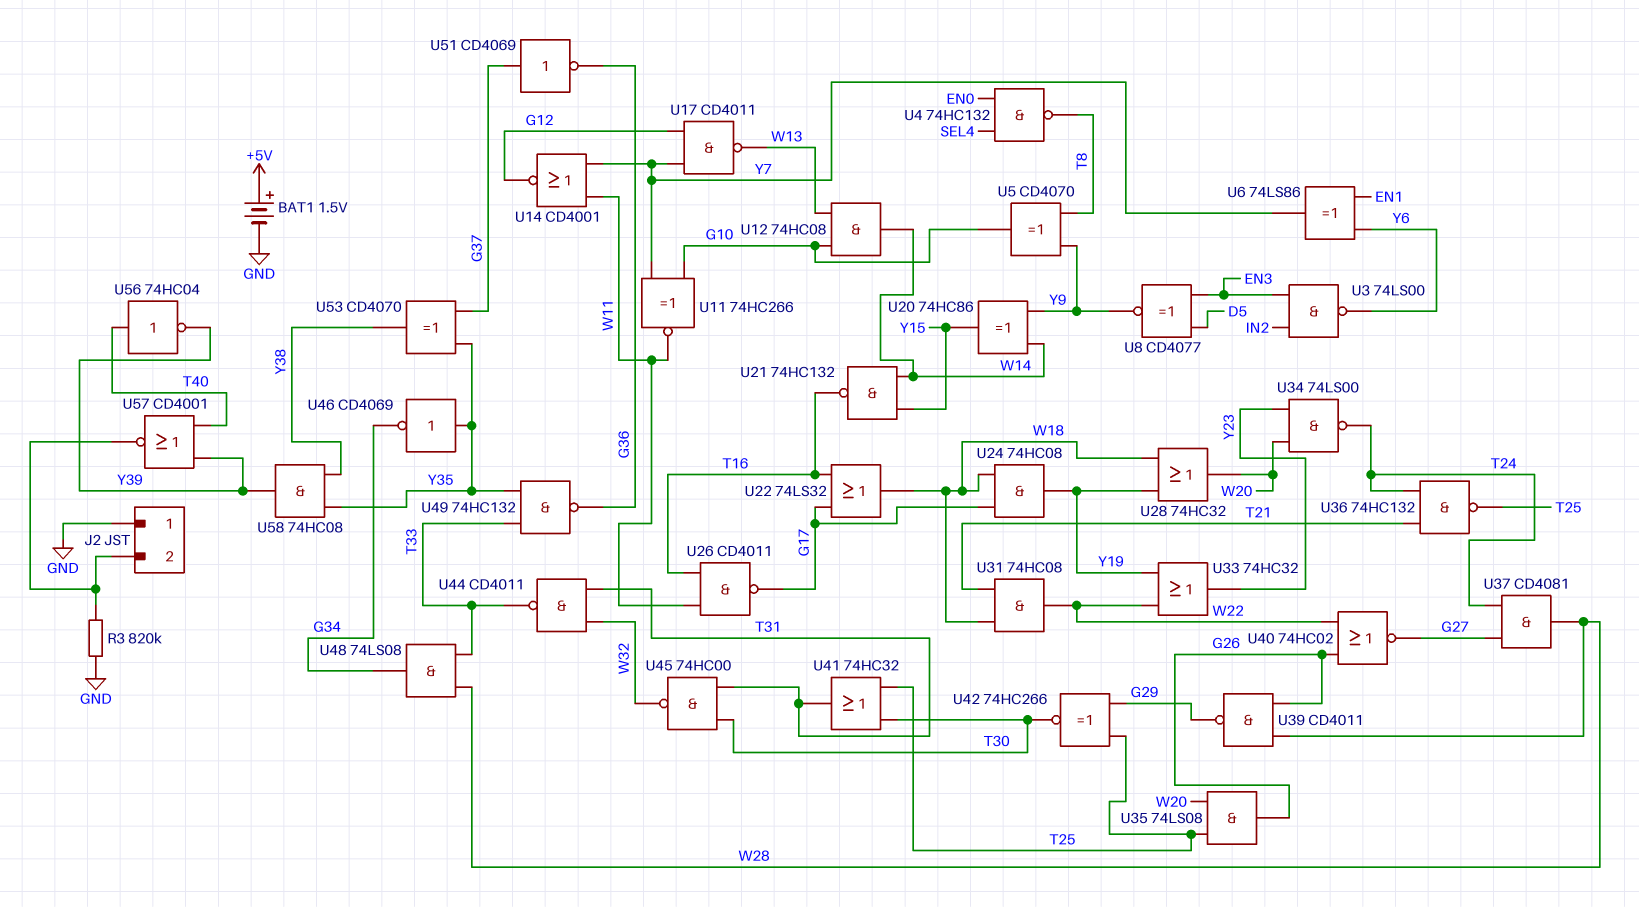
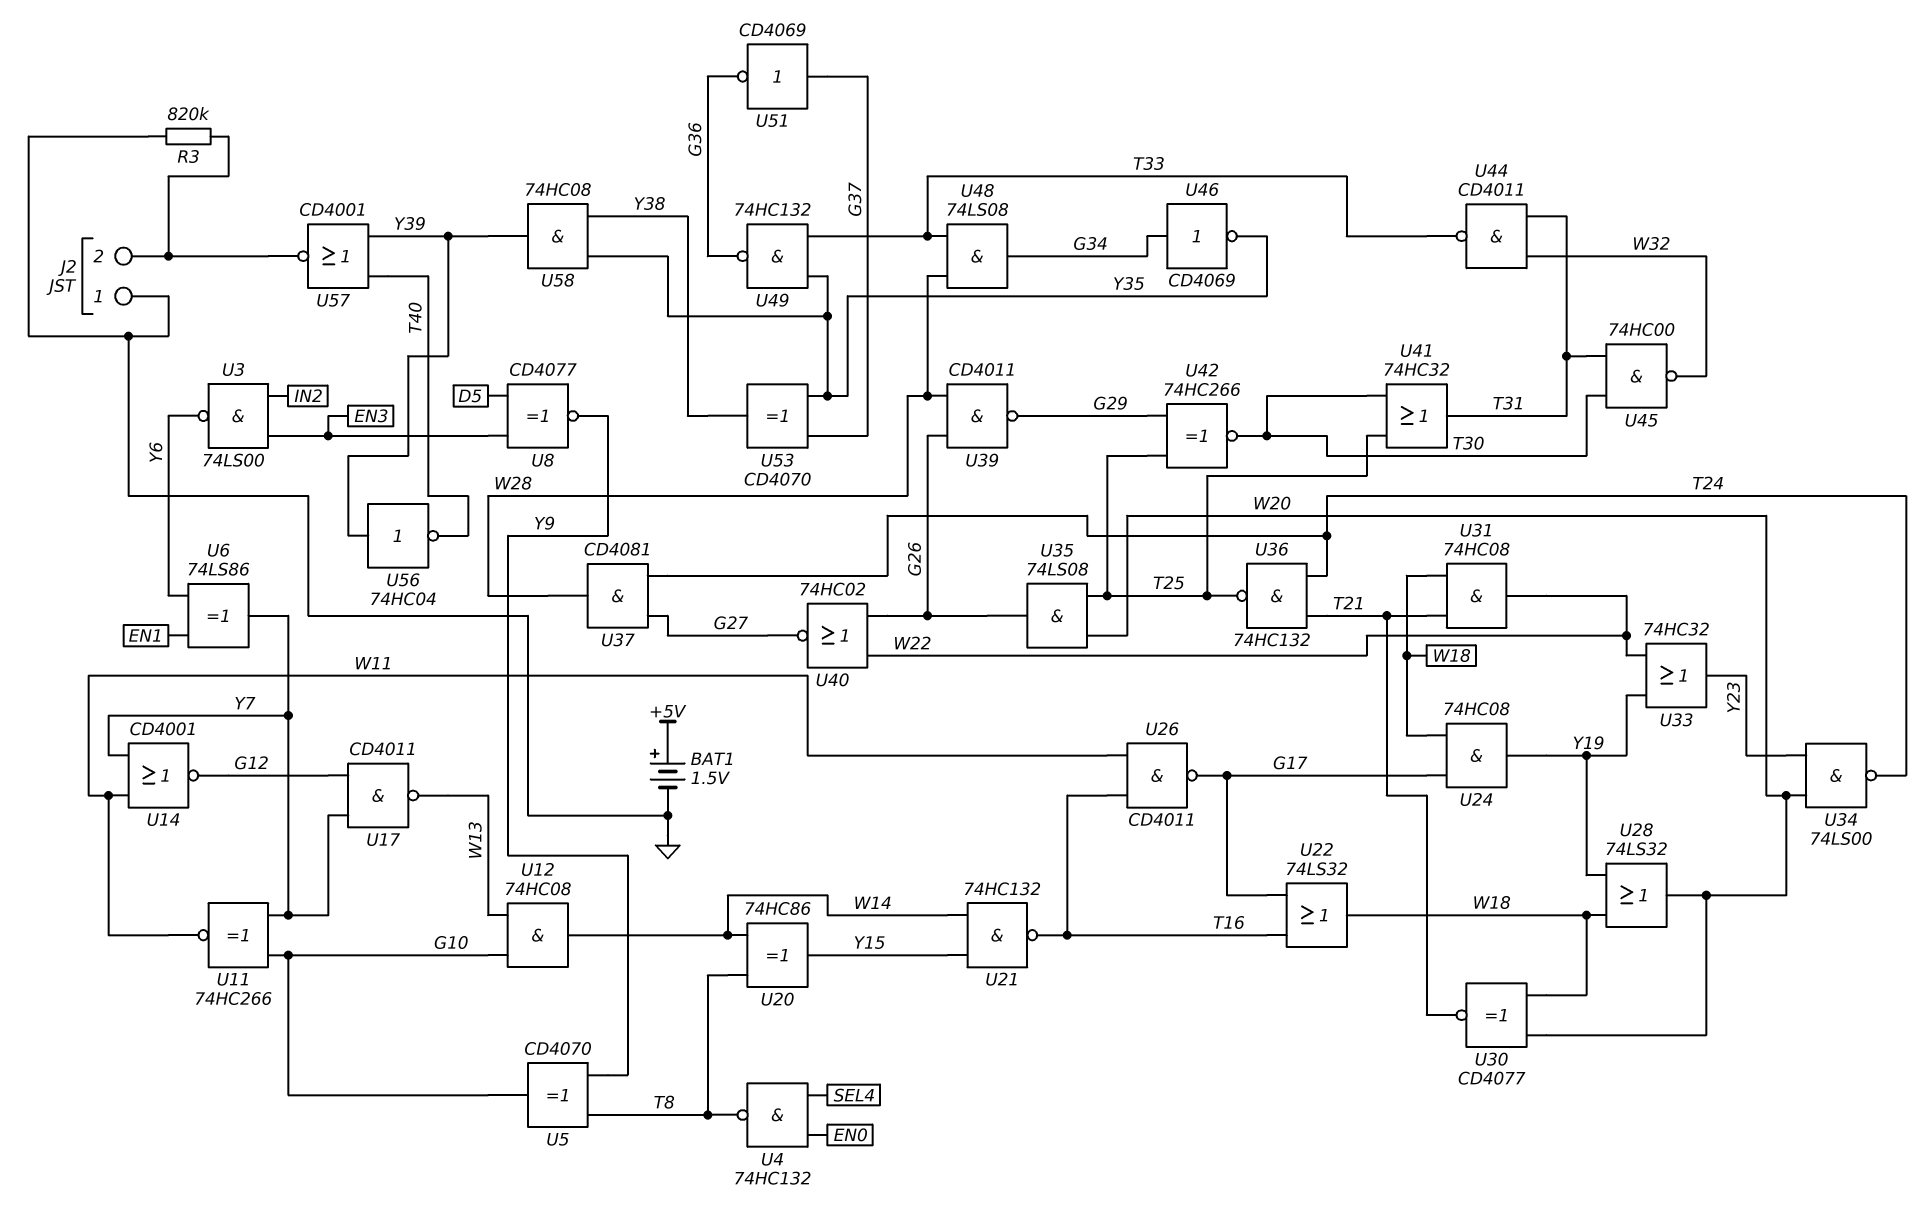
U20: XOR 74HC86 (in W14, in Y9, out Y15) -> XOR 74HC86 (in T8, in W14, out Y15)
U28: OR 74HC32 (in W18, in Y19, out W20) -> OR 74LS32 (in W18, in Y19, out W20)
U30: none -> XNOR CD4077 (in W18, in W20, out T21)
U46: NOT CD4069 (in Y35, out G34) -> NOT CD4069 (in G34, out Y35)
U56: NOT 74HC04 (in T40, out Y39) -> NOT 74HC04 (in Y39, out T40)

